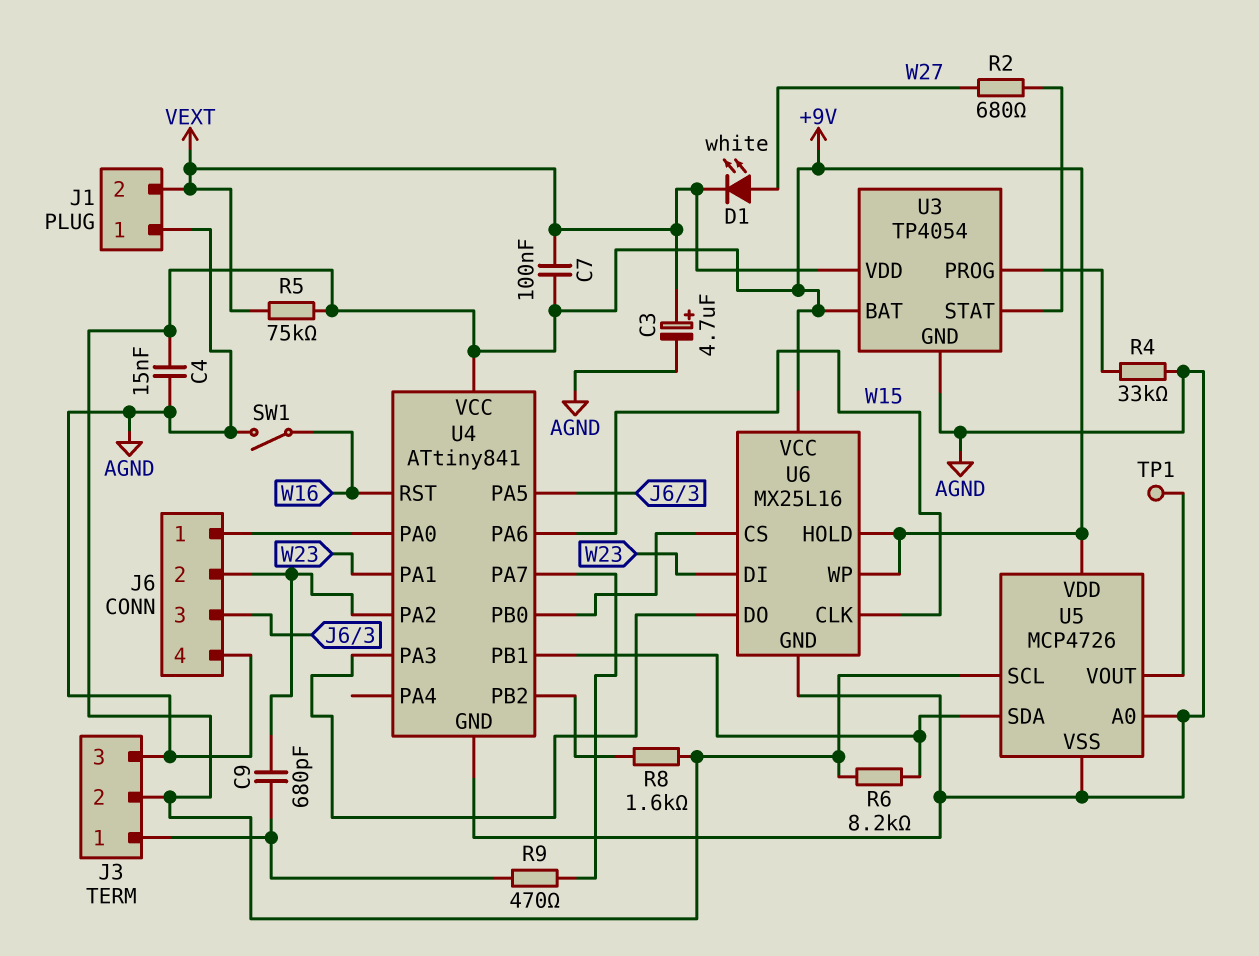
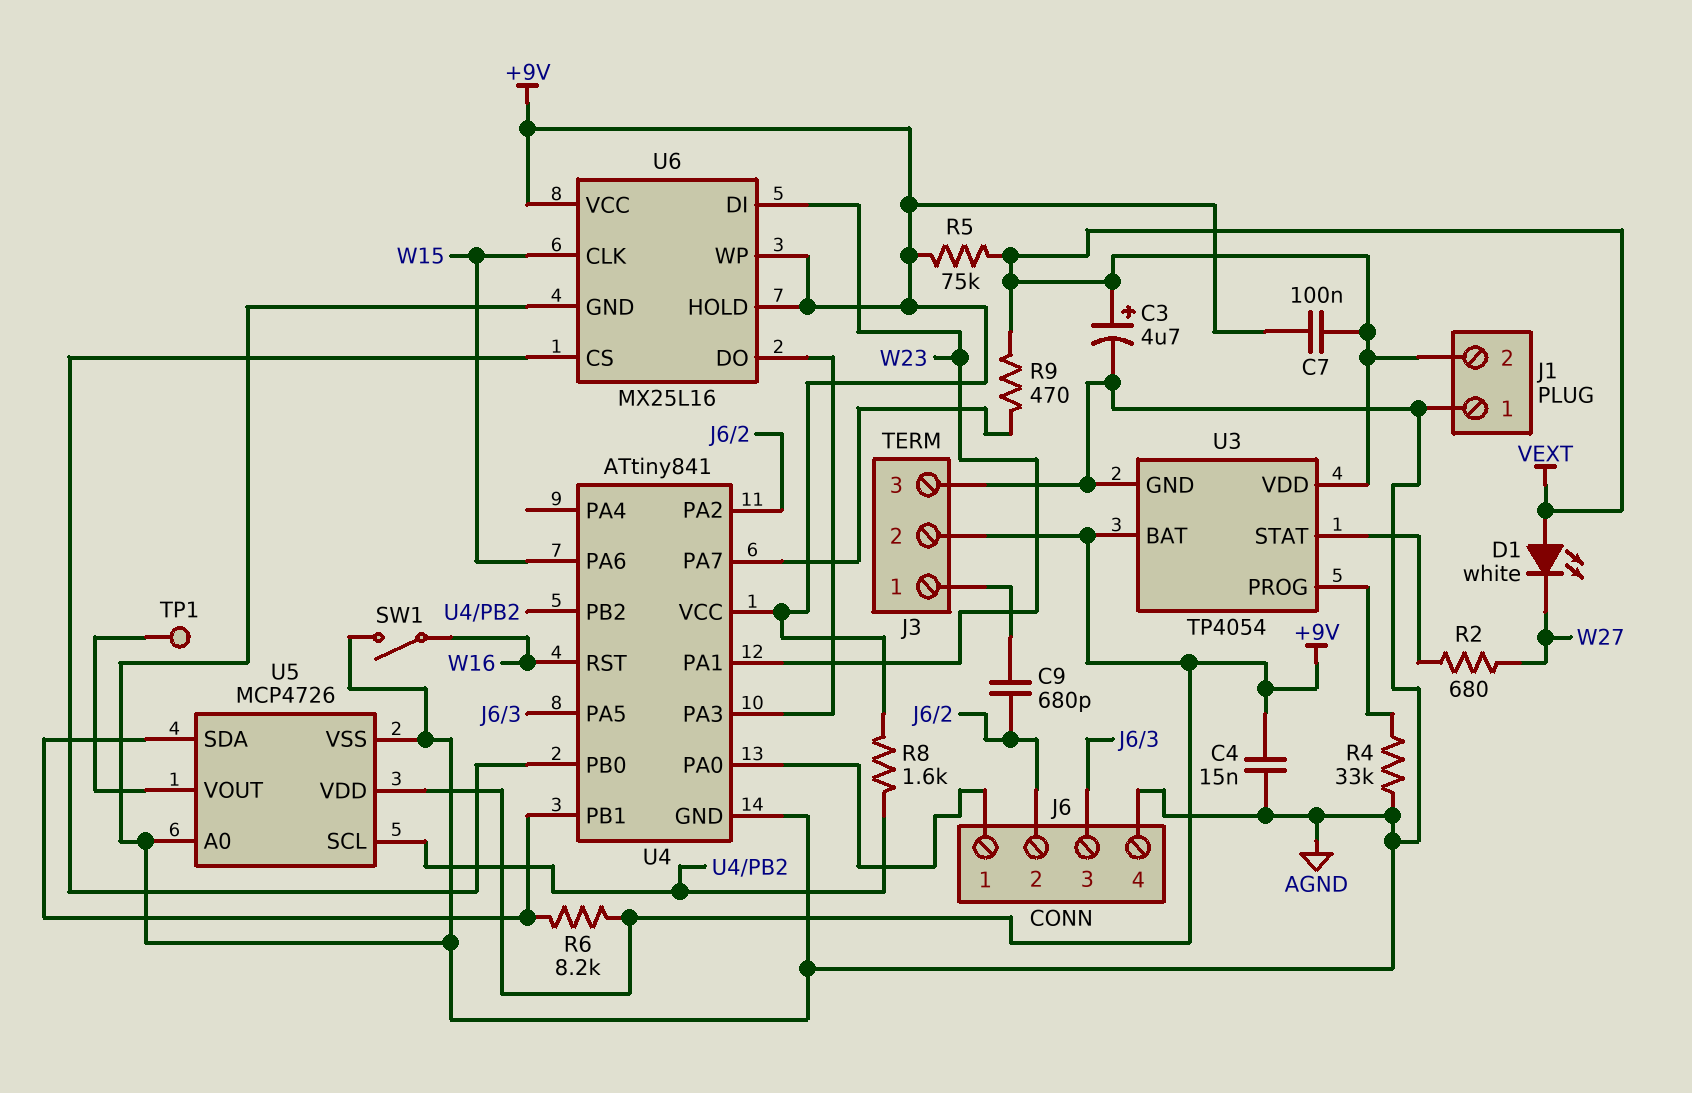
D1: LED white (A W27, K VEXT) -> LED white (A VEXT, K W27)
R9: 470 (J3/1, U4/PA7) -> 470 (U4/PA7, VEXT)
U5 pin SCL: +9V -> U4/PB2

